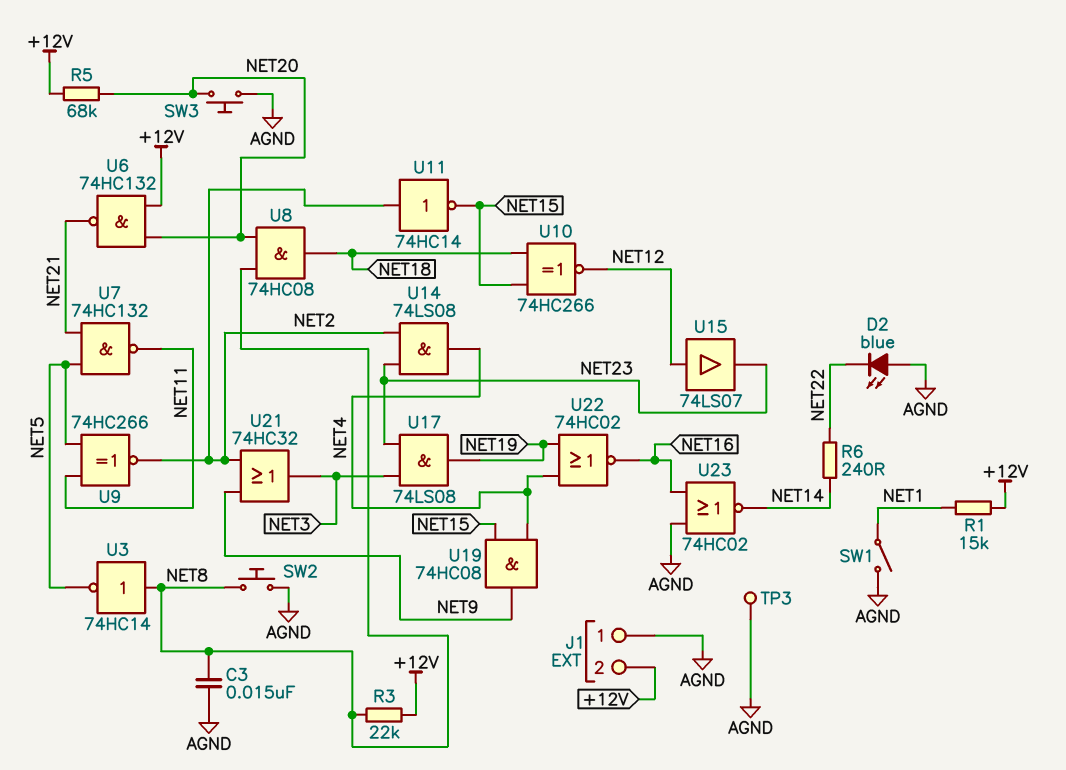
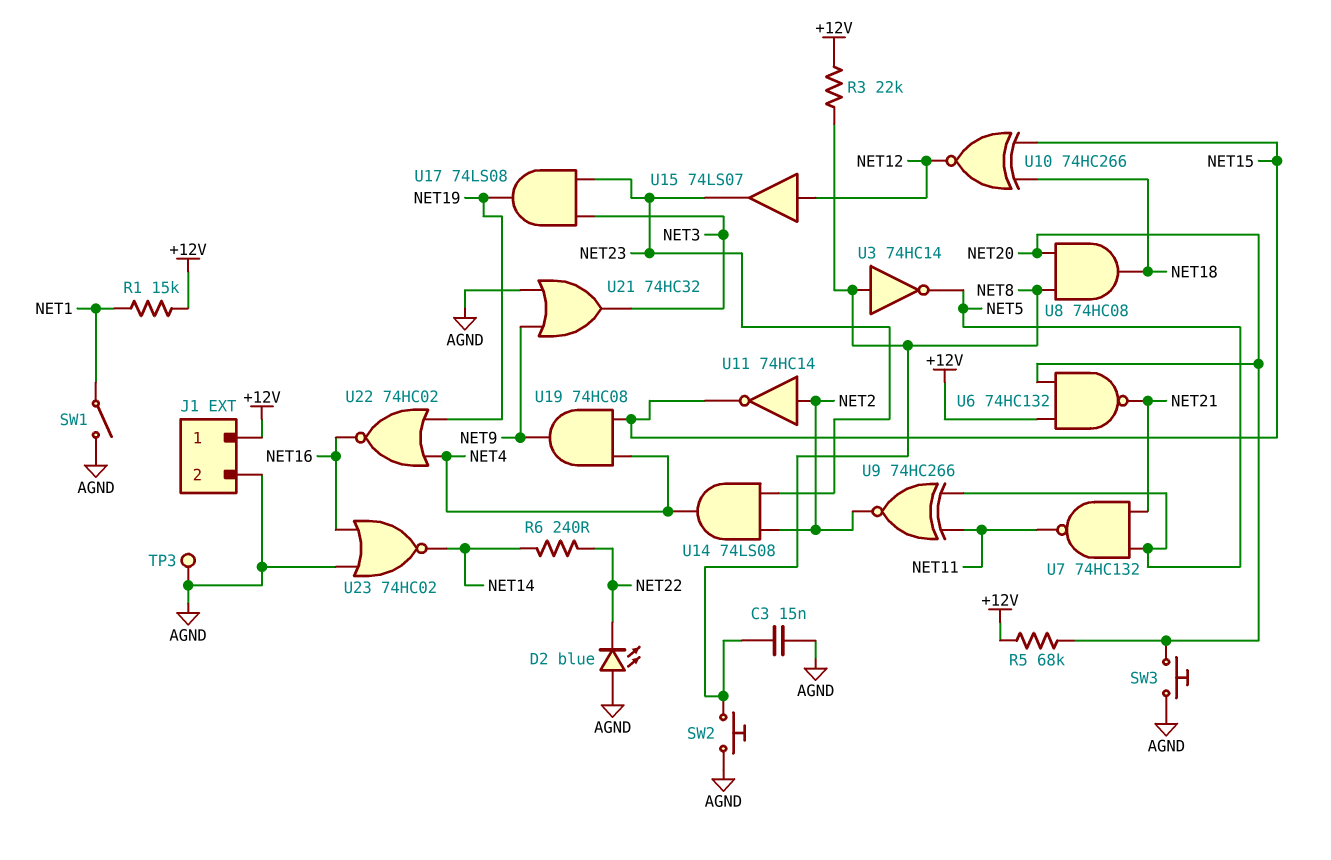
J1 pin 1: AGND -> +12V
J1 pin 2: +12V -> AGND
U21: OR 74HC32 (in NET2, in NET9, out NET3) -> OR 74HC32 (in AGND, in NET9, out NET3)

